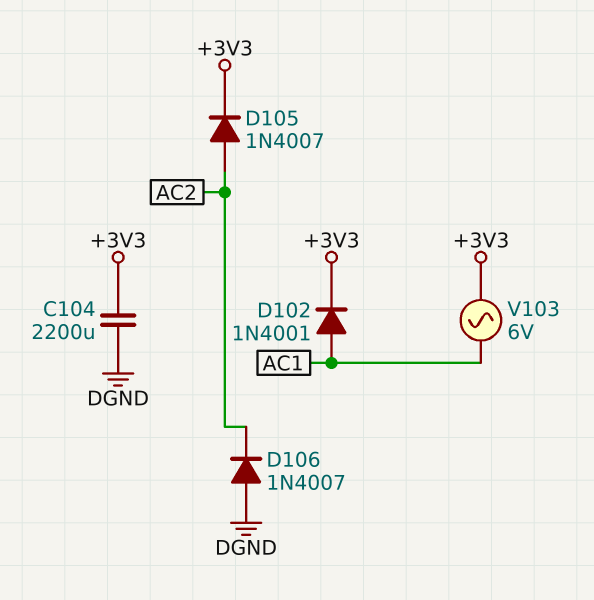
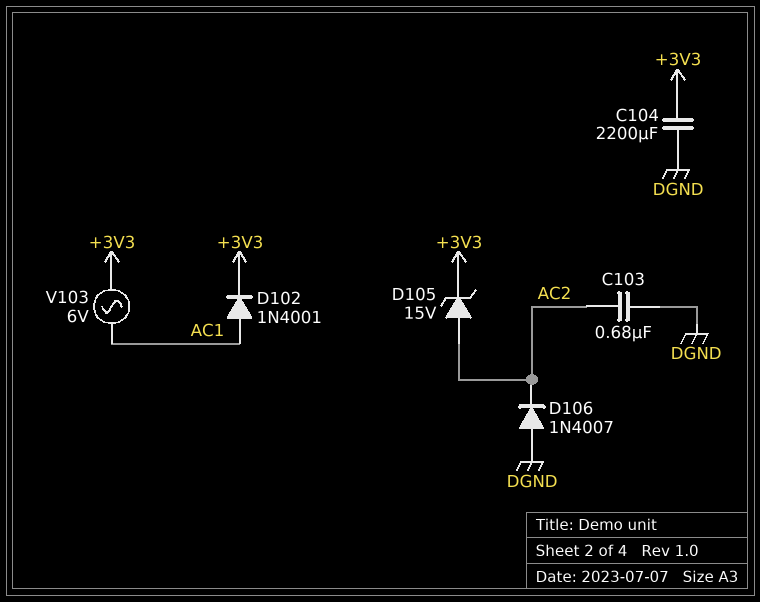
C103: none -> 680nF (AC2, DGND)
D105: diode 1N4007 (A AC2, K +3V3) -> zener 15V (A AC2, K +3V3)

